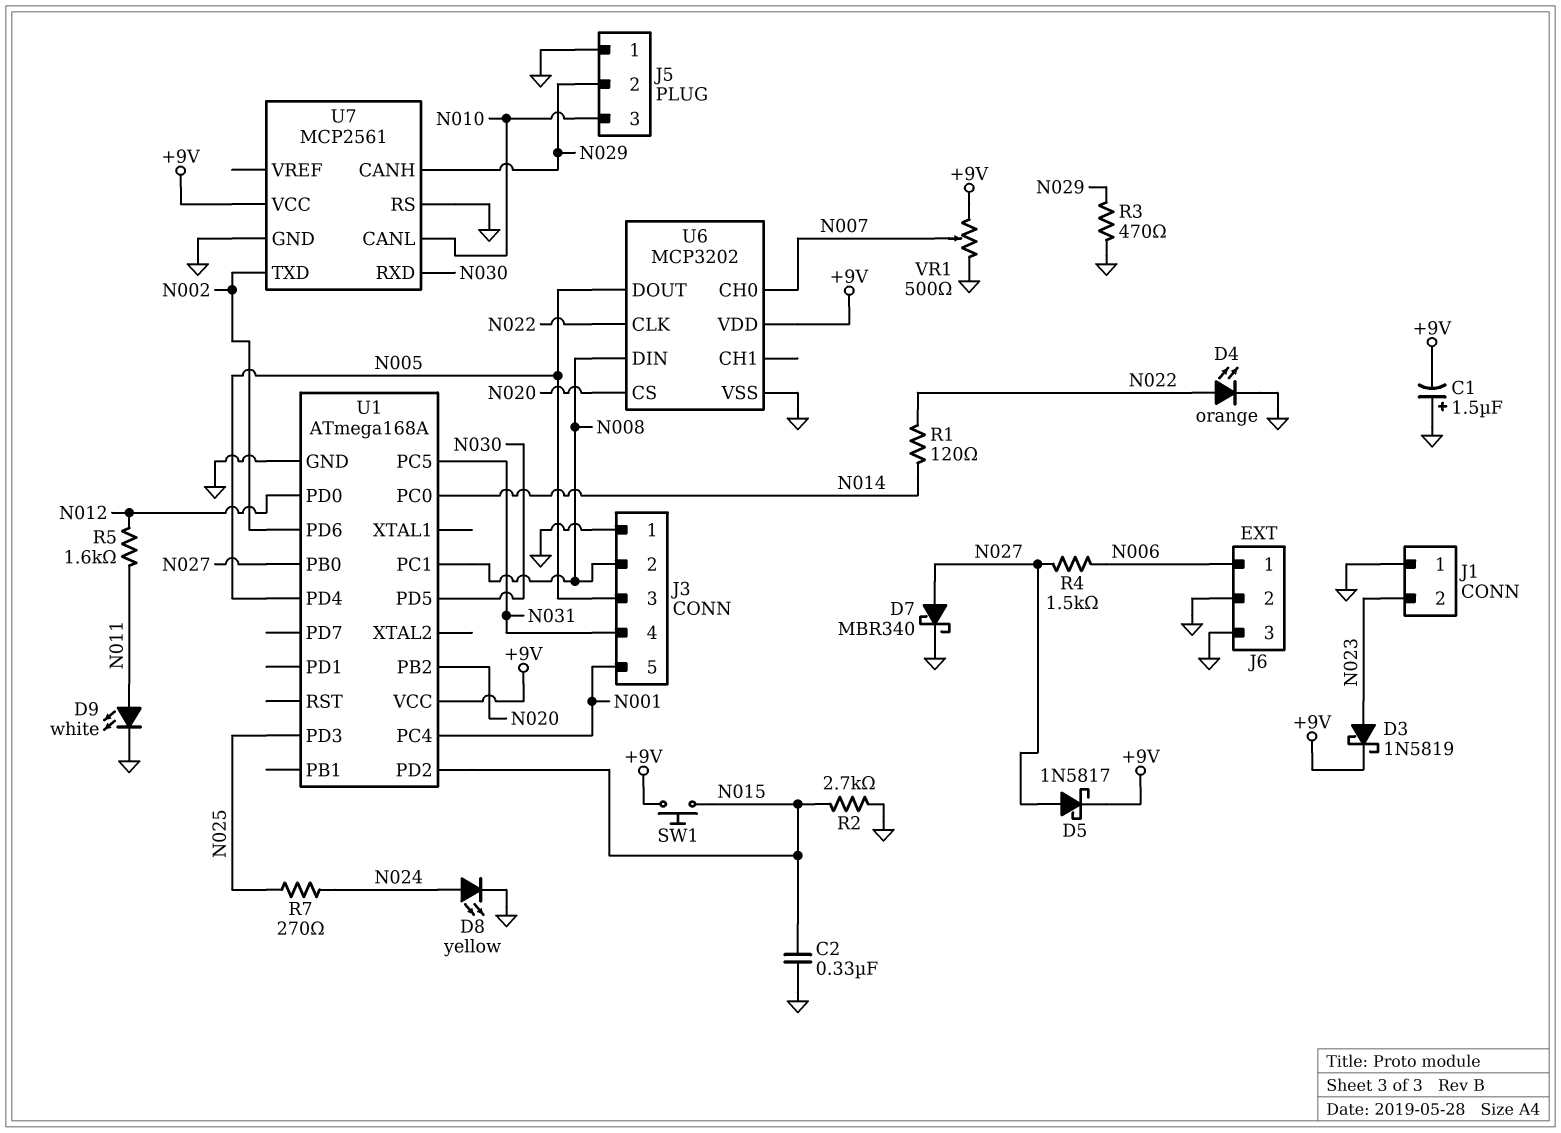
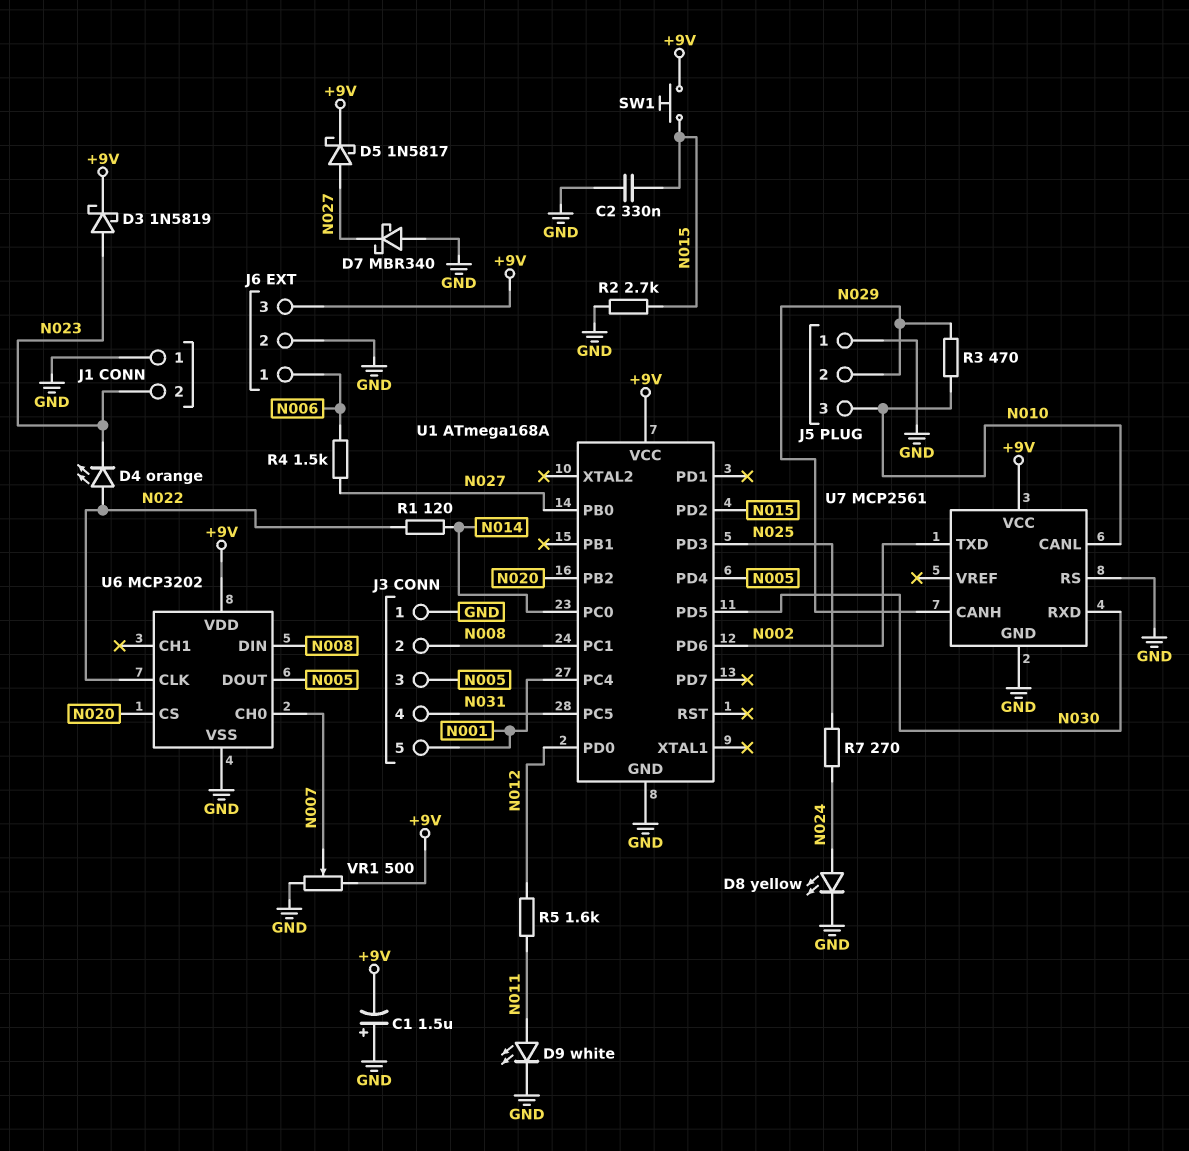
D4: LED orange (A N022, K GND) -> LED orange (A N022, K N023)
D7: schottky MBR340 (A N027, K GND) -> schottky MBR340 (A GND, K N027)
J6 pin 3: GND -> +9V
R3: 470 (GND, N029) -> 470 (N010, N029)

